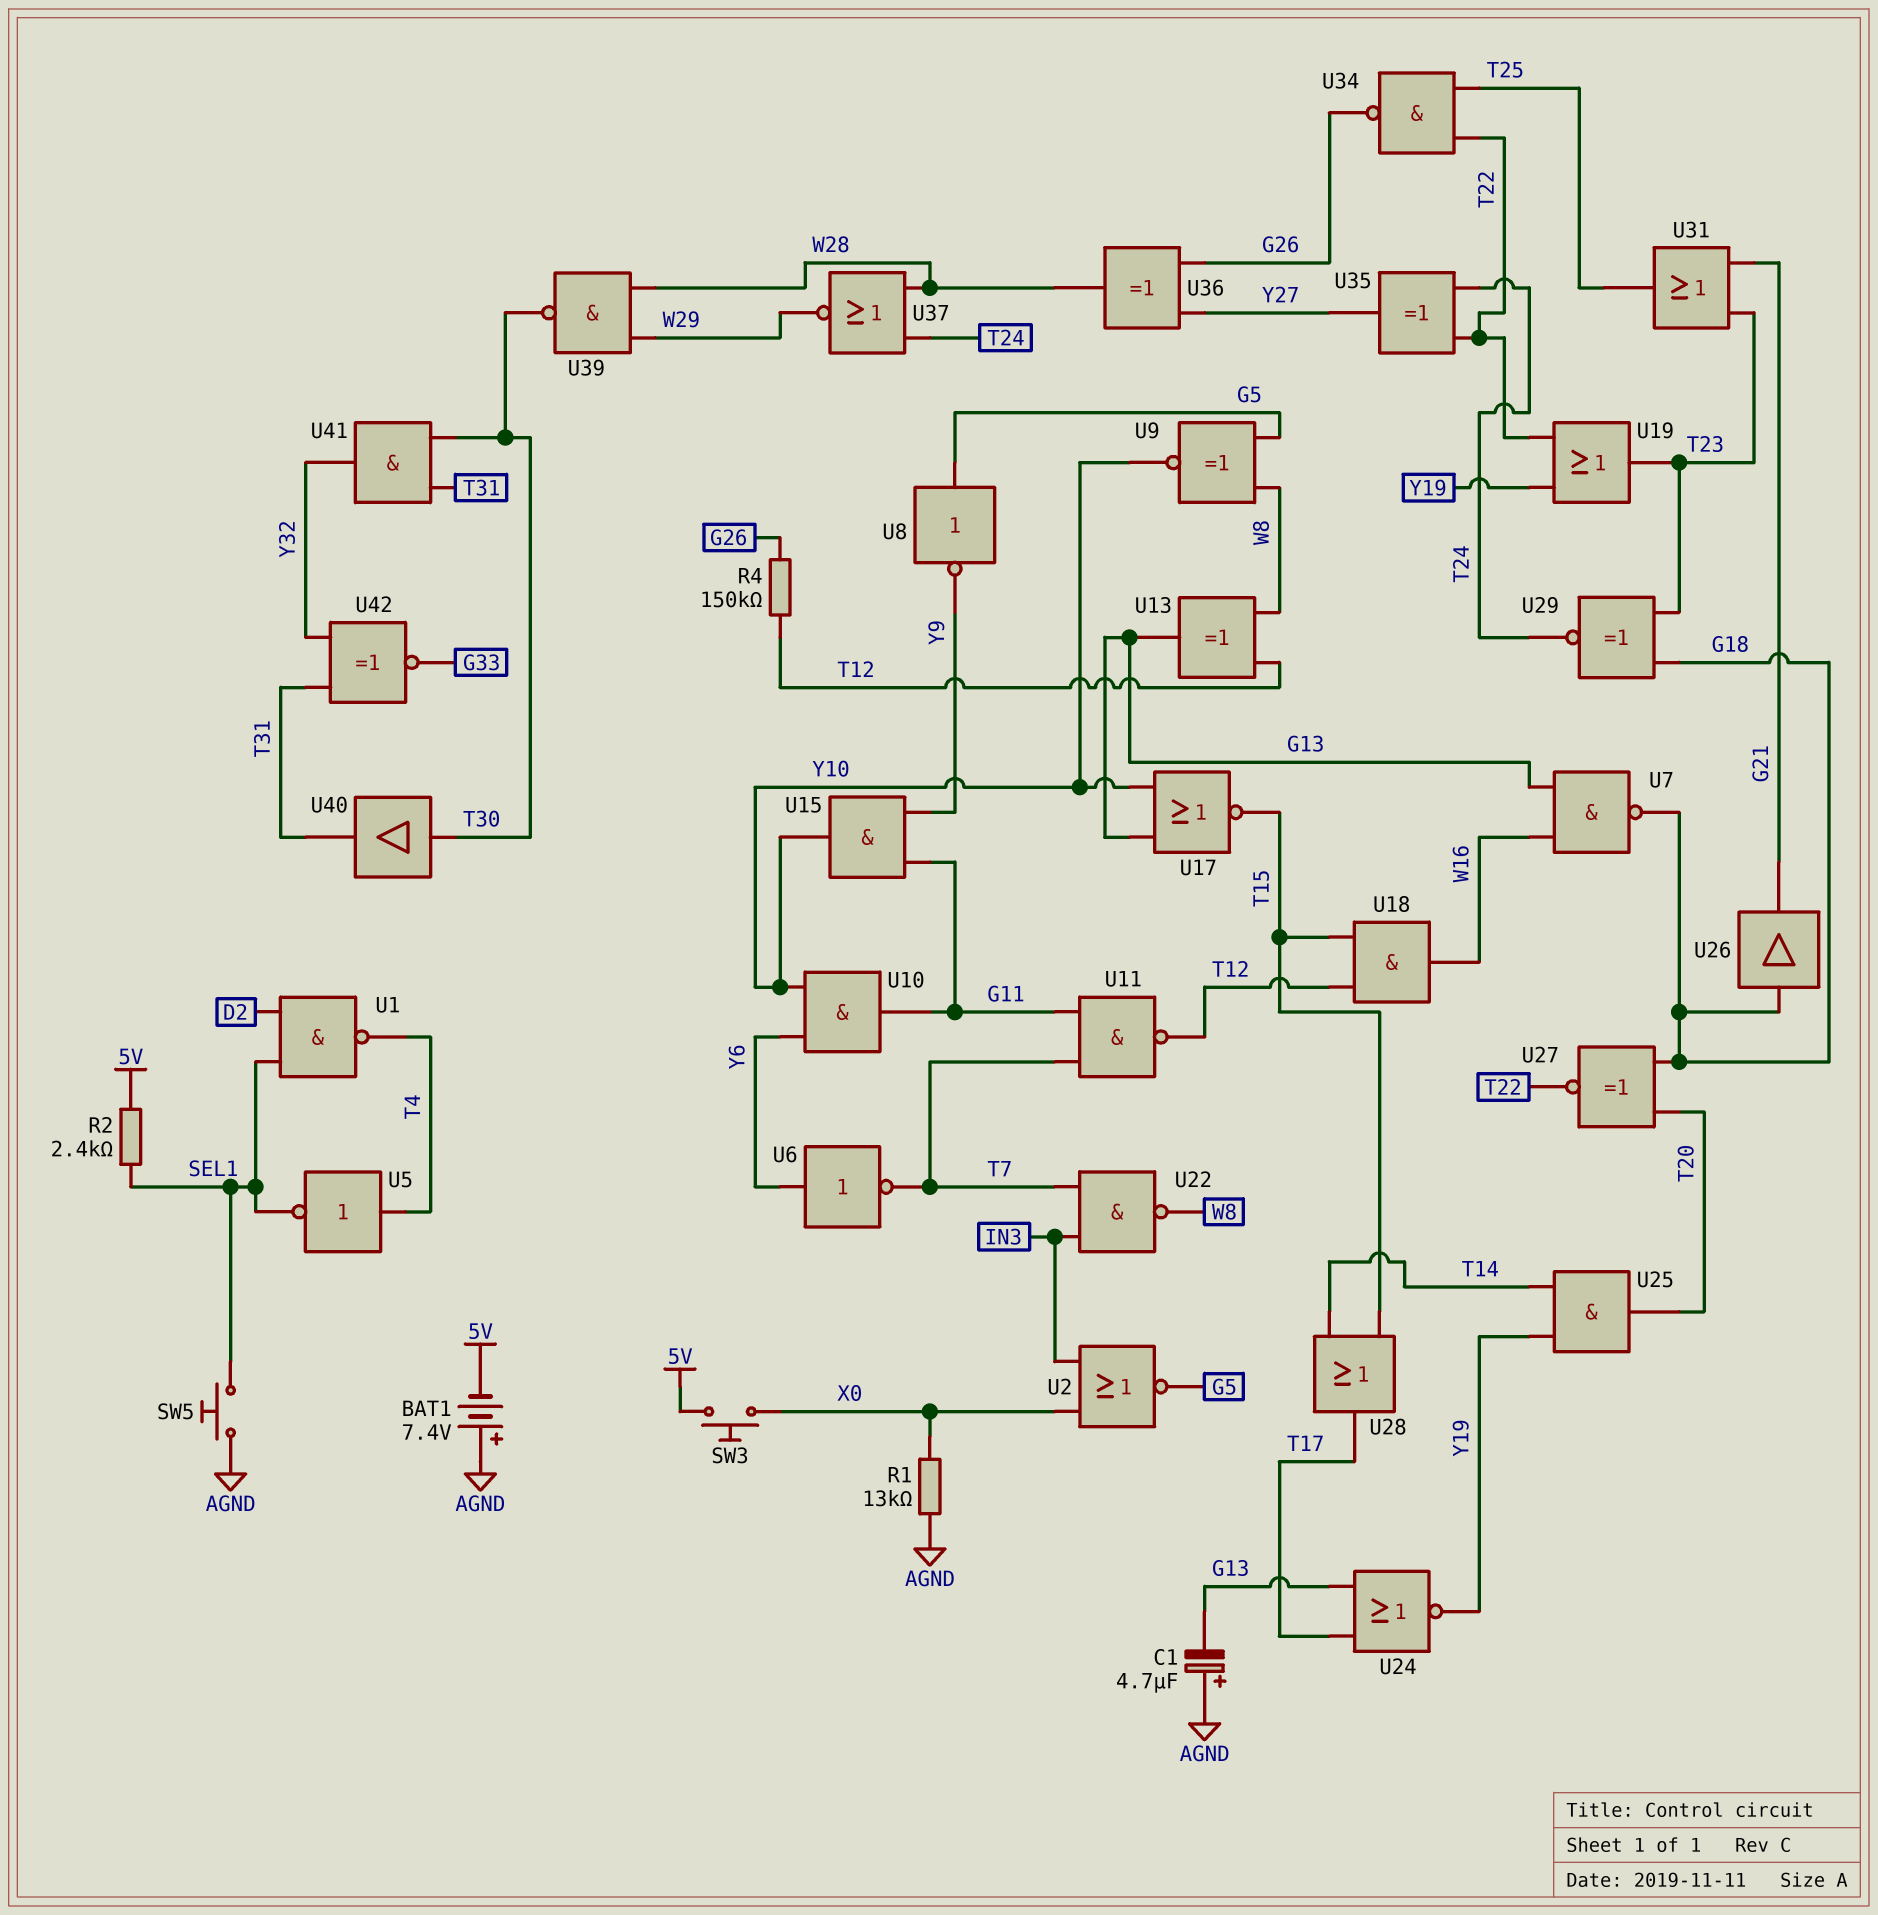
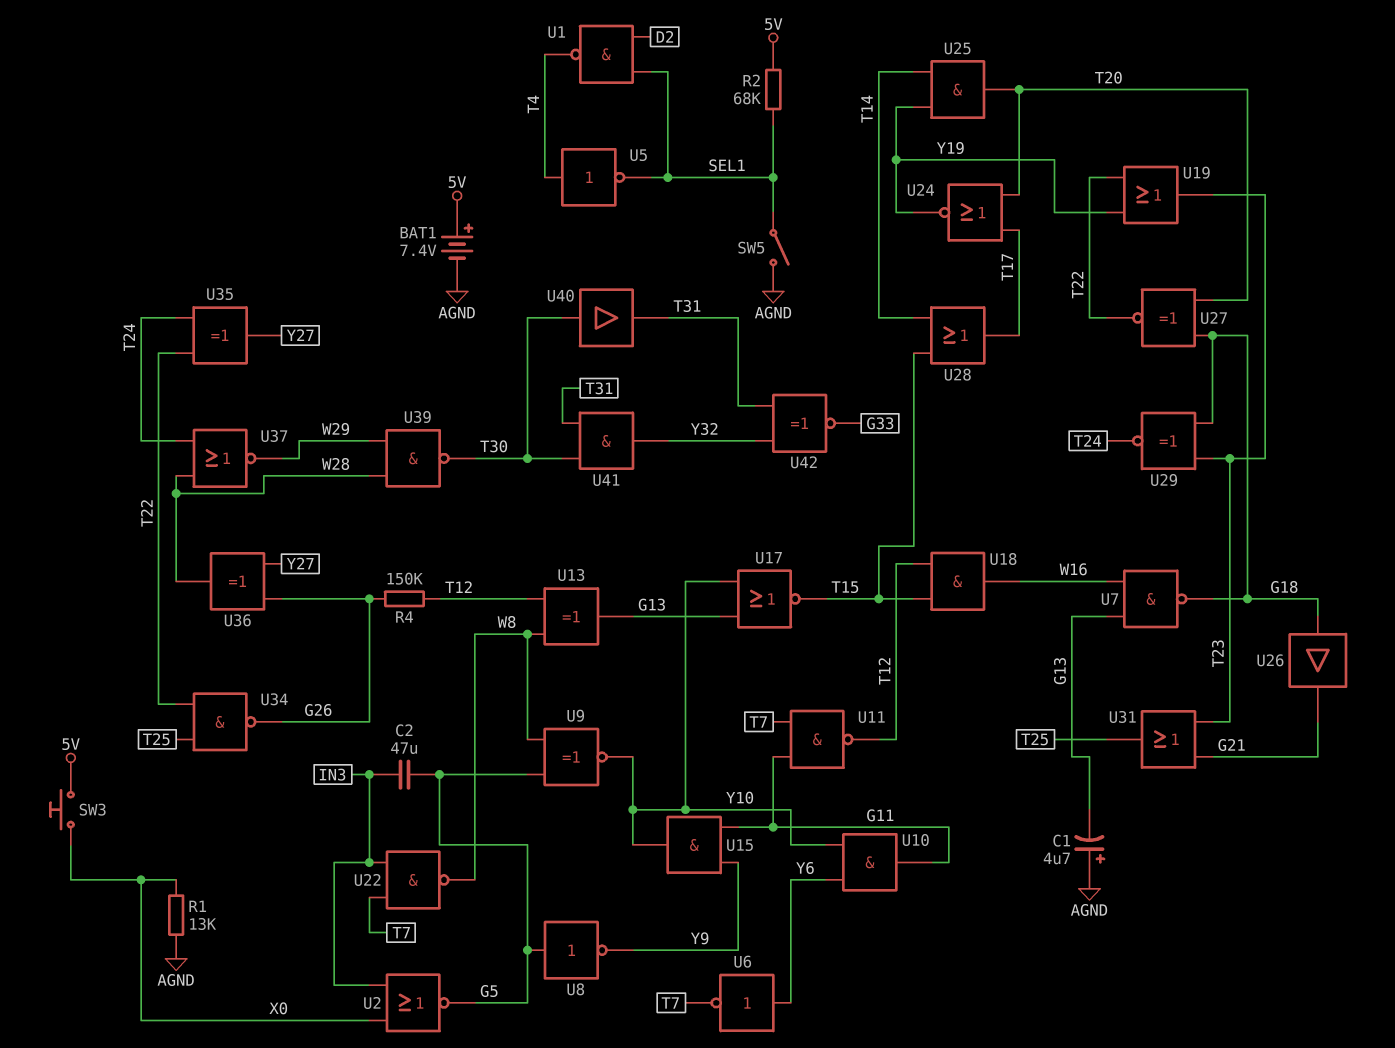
BAT1: 7.4V (plus AGND, minus 5V) -> 7.4V (plus 5V, minus AGND)
C2: none -> 47uF (G5, IN3)
R2: 2.4k (5V, SEL1) -> 68k (5V, SEL1)
SW5: button (AGND, SEL1) -> switch (AGND, SEL1)
U24: NOR (in G13, in T17, out Y19) -> NOR (in T17, in T20, out Y19)

